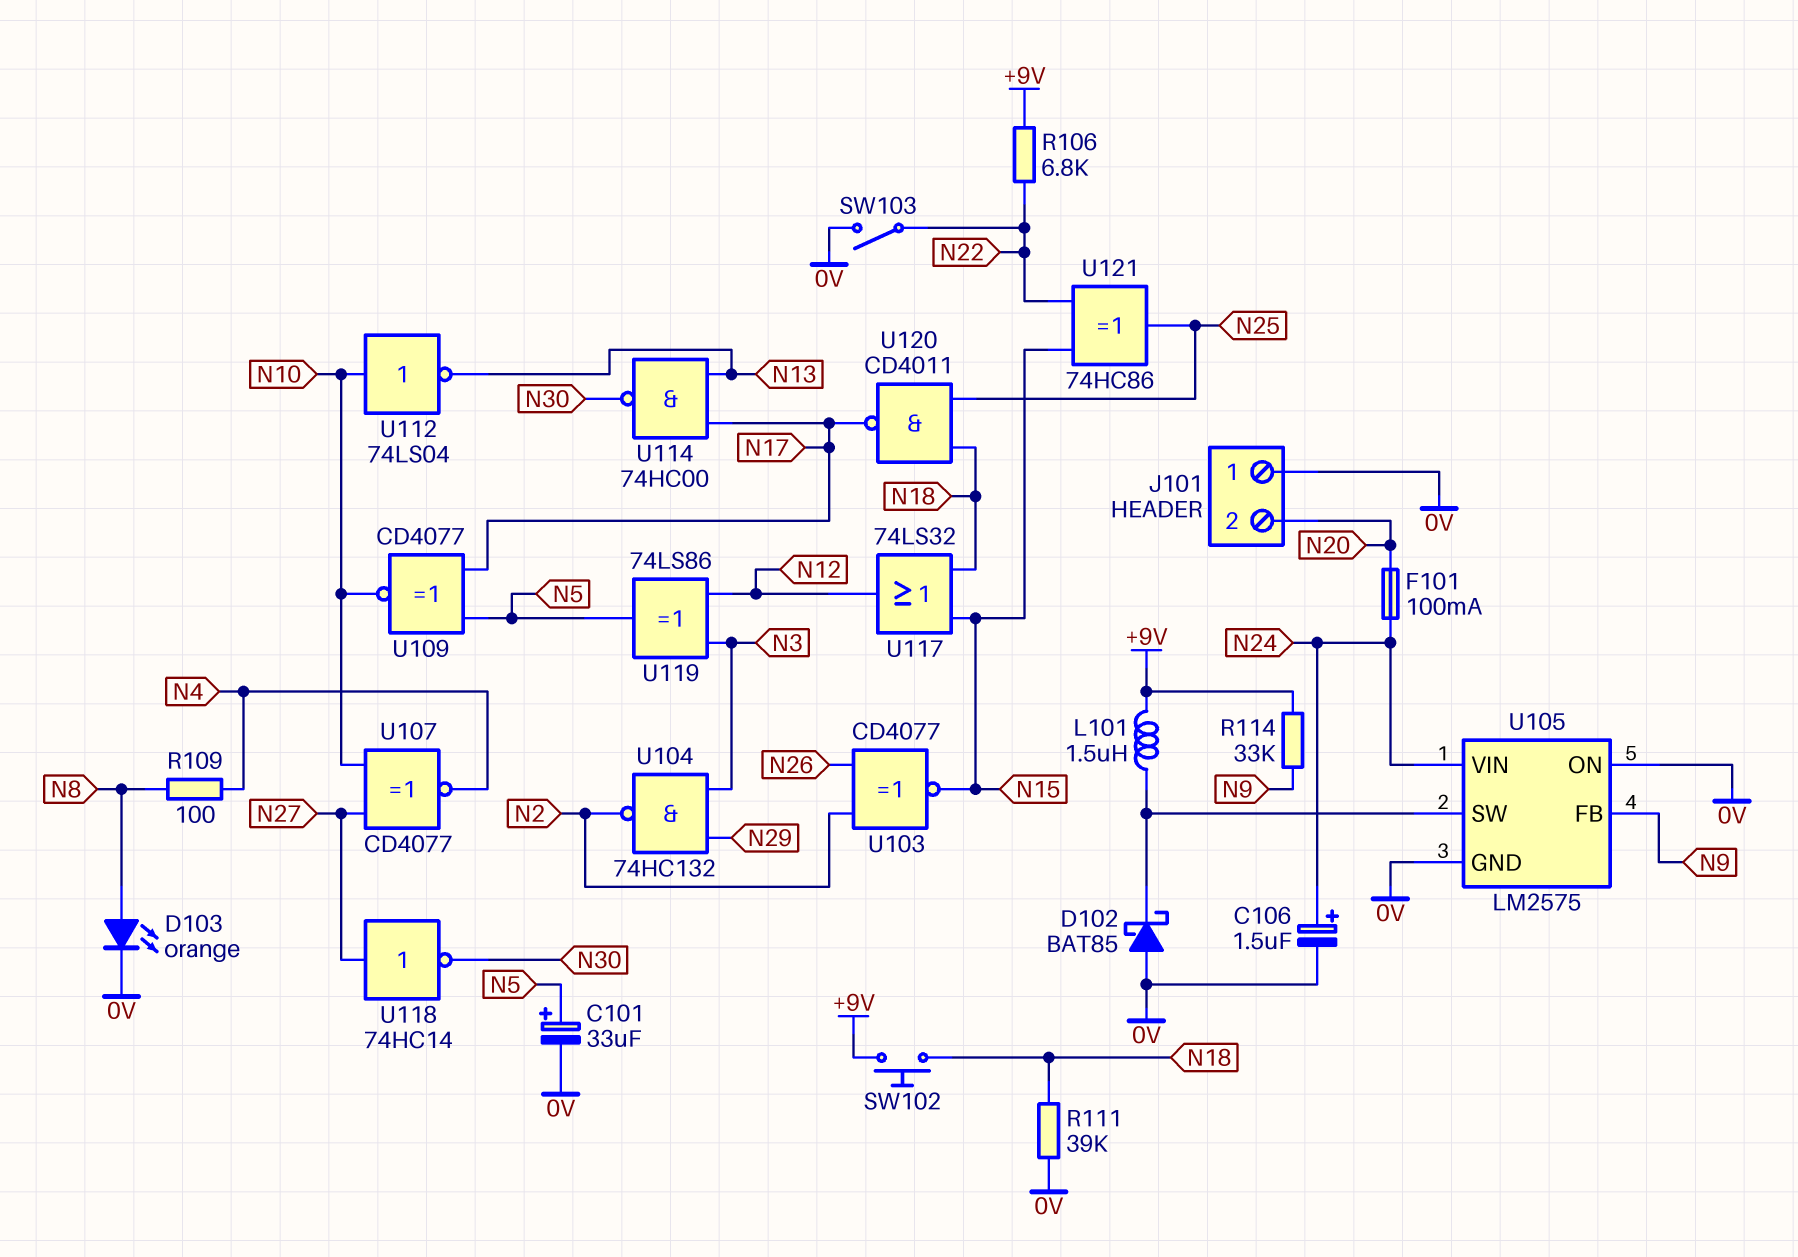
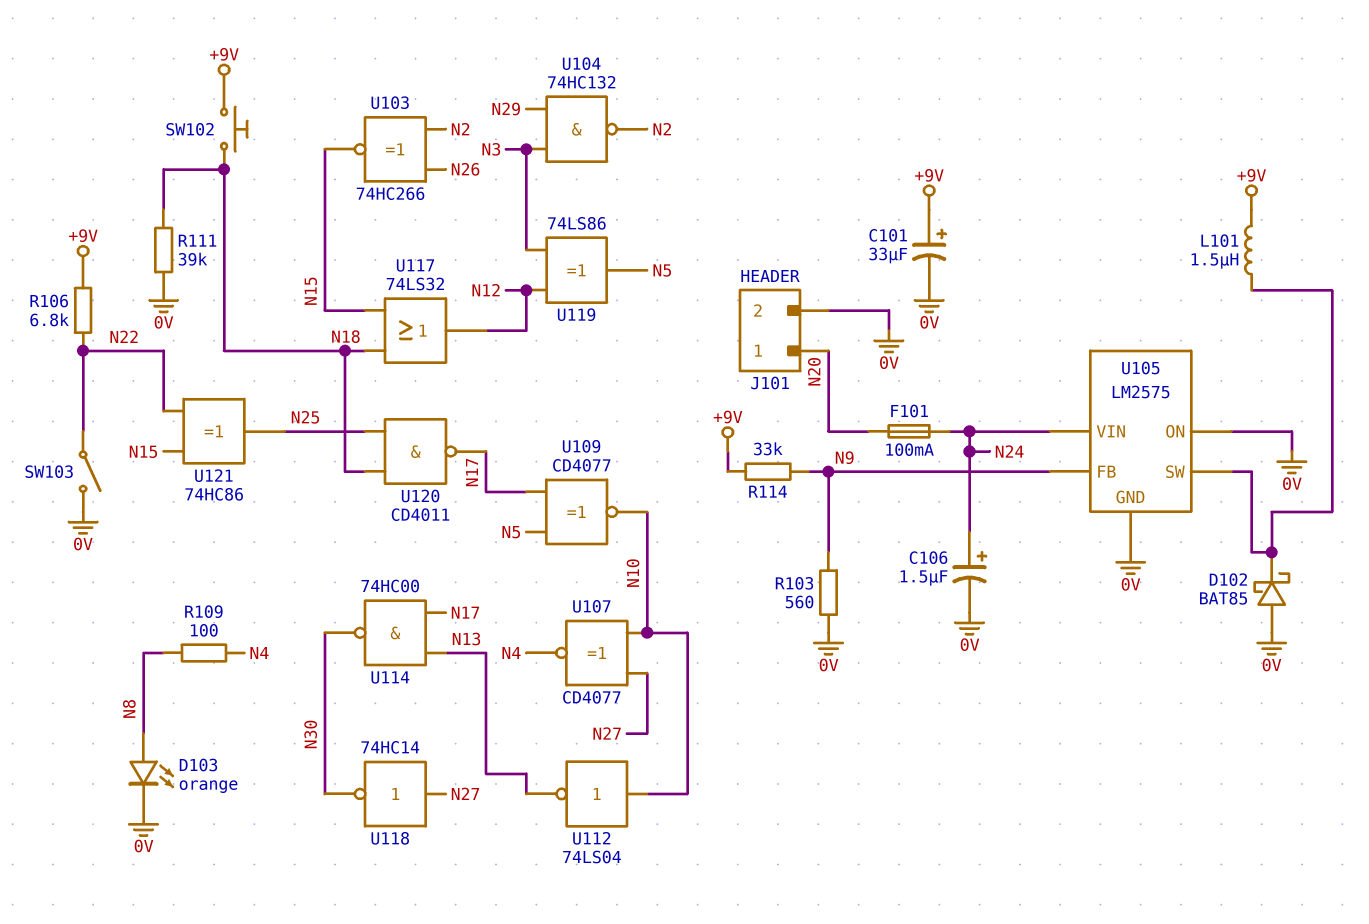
C101: 33uF (plus N5, minus 0V) -> 33uF (plus +9V, minus 0V)
J101 pin 1: 0V -> N20
J101 pin 2: N20 -> 0V
R103: none -> 560 (0V, N9)
U103: XNOR CD4077 (in N2, in N26, out N15) -> XNOR 74HC266 (in N2, in N26, out N15)

